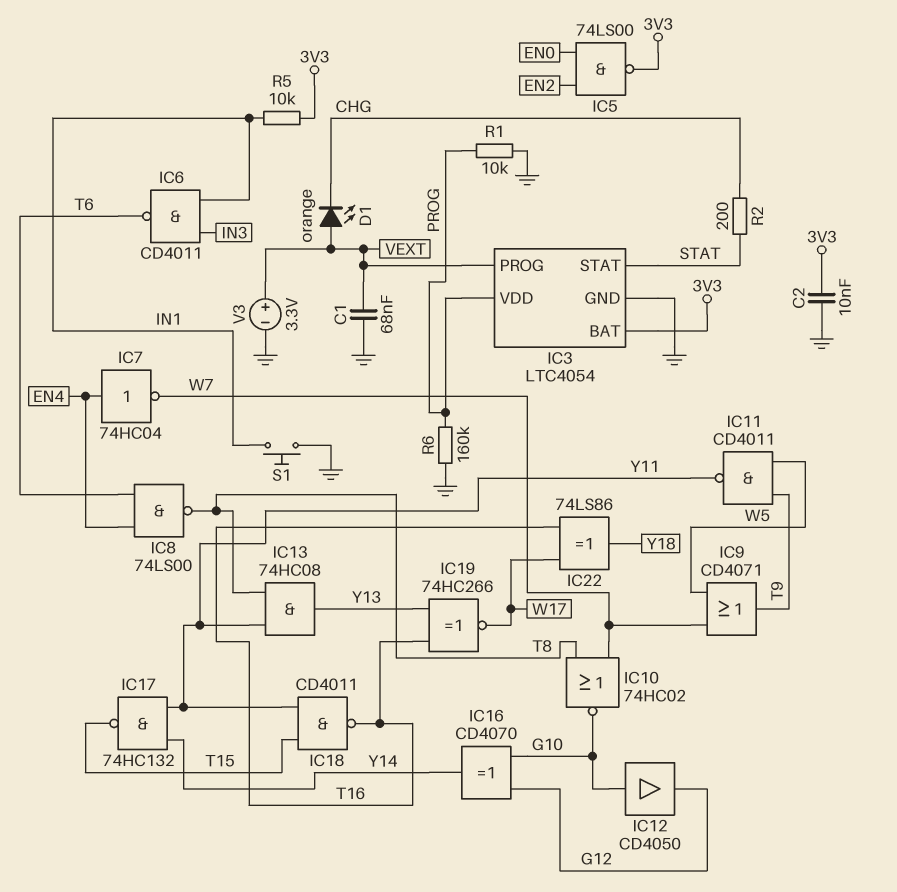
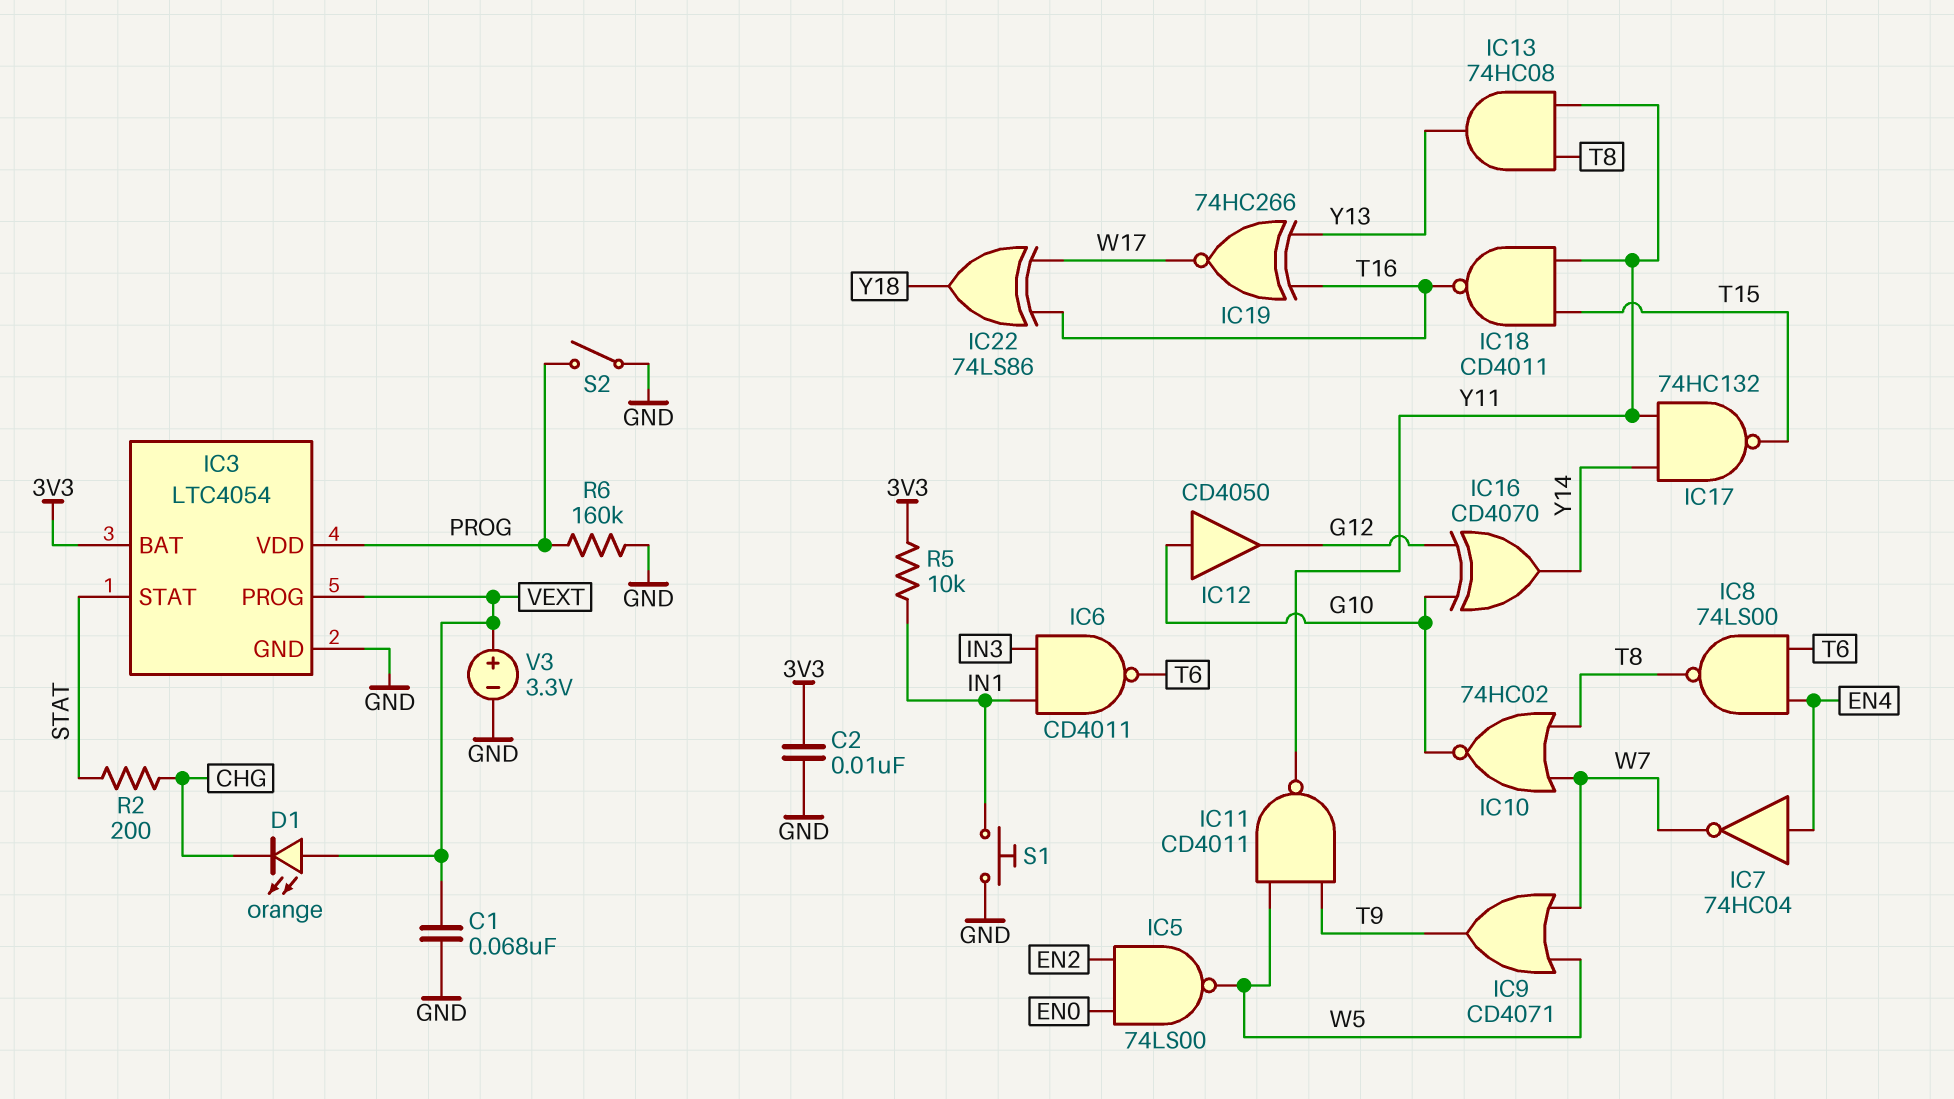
IC5: NAND 74LS00 (in EN0, in EN2, out 3V3) -> NAND 74LS00 (in EN0, in EN2, out W5)
R1: 10k (GND, PROG) -> none
S2: none -> switch (GND, PROG)

